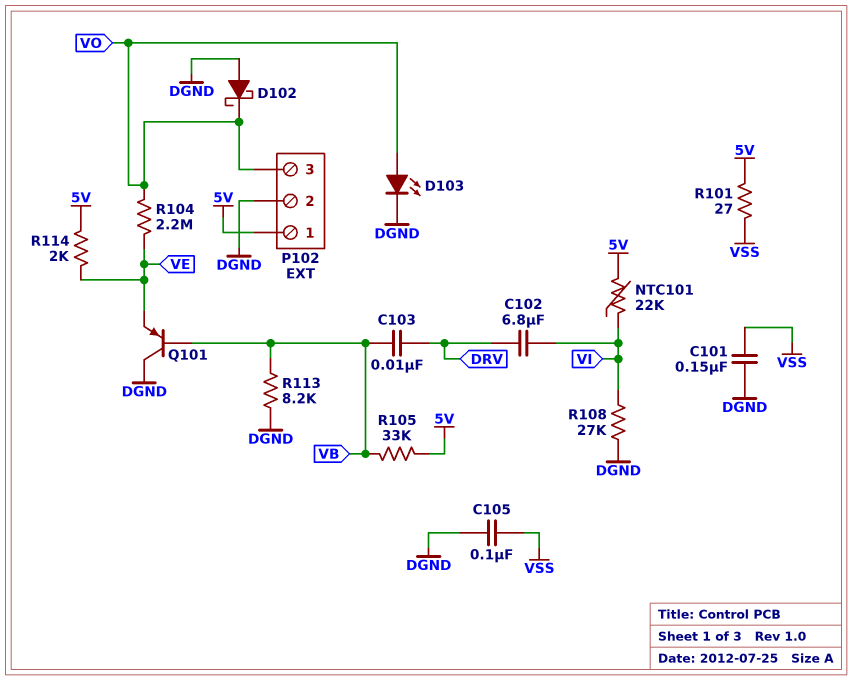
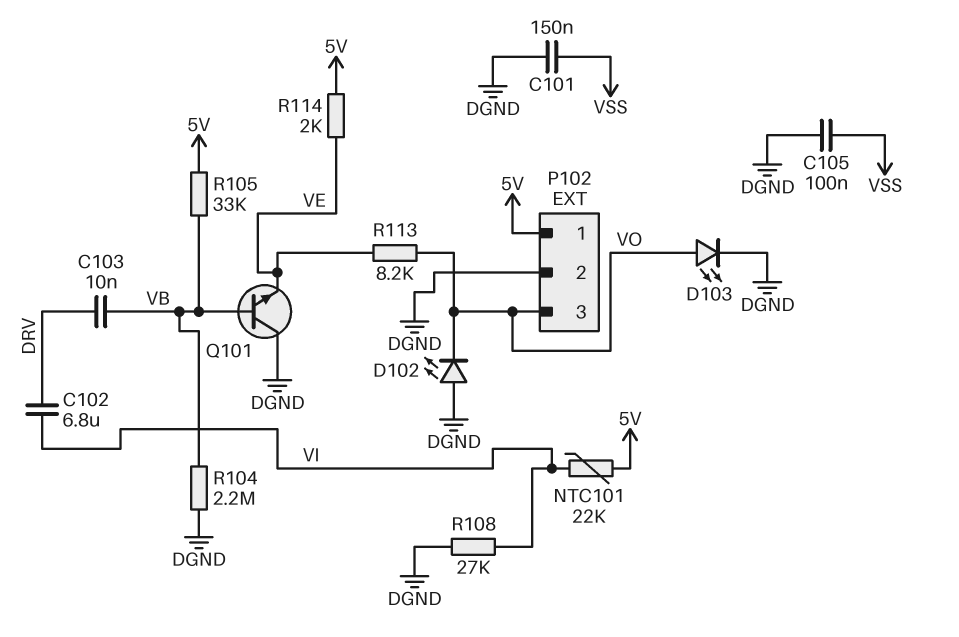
D102: schottky (A DGND, K VO) -> LED (A DGND, K VO)
Q101: PNP (B VB, C DGND, E VE) -> NPN (B VB, C DGND, E VE)
R101: 27 (5V, VSS) -> none
R104: 2.2M (VE, VO) -> 2.2M (DGND, VB)
R113: 8.2k (DGND, VB) -> 8.2k (VE, VO)

